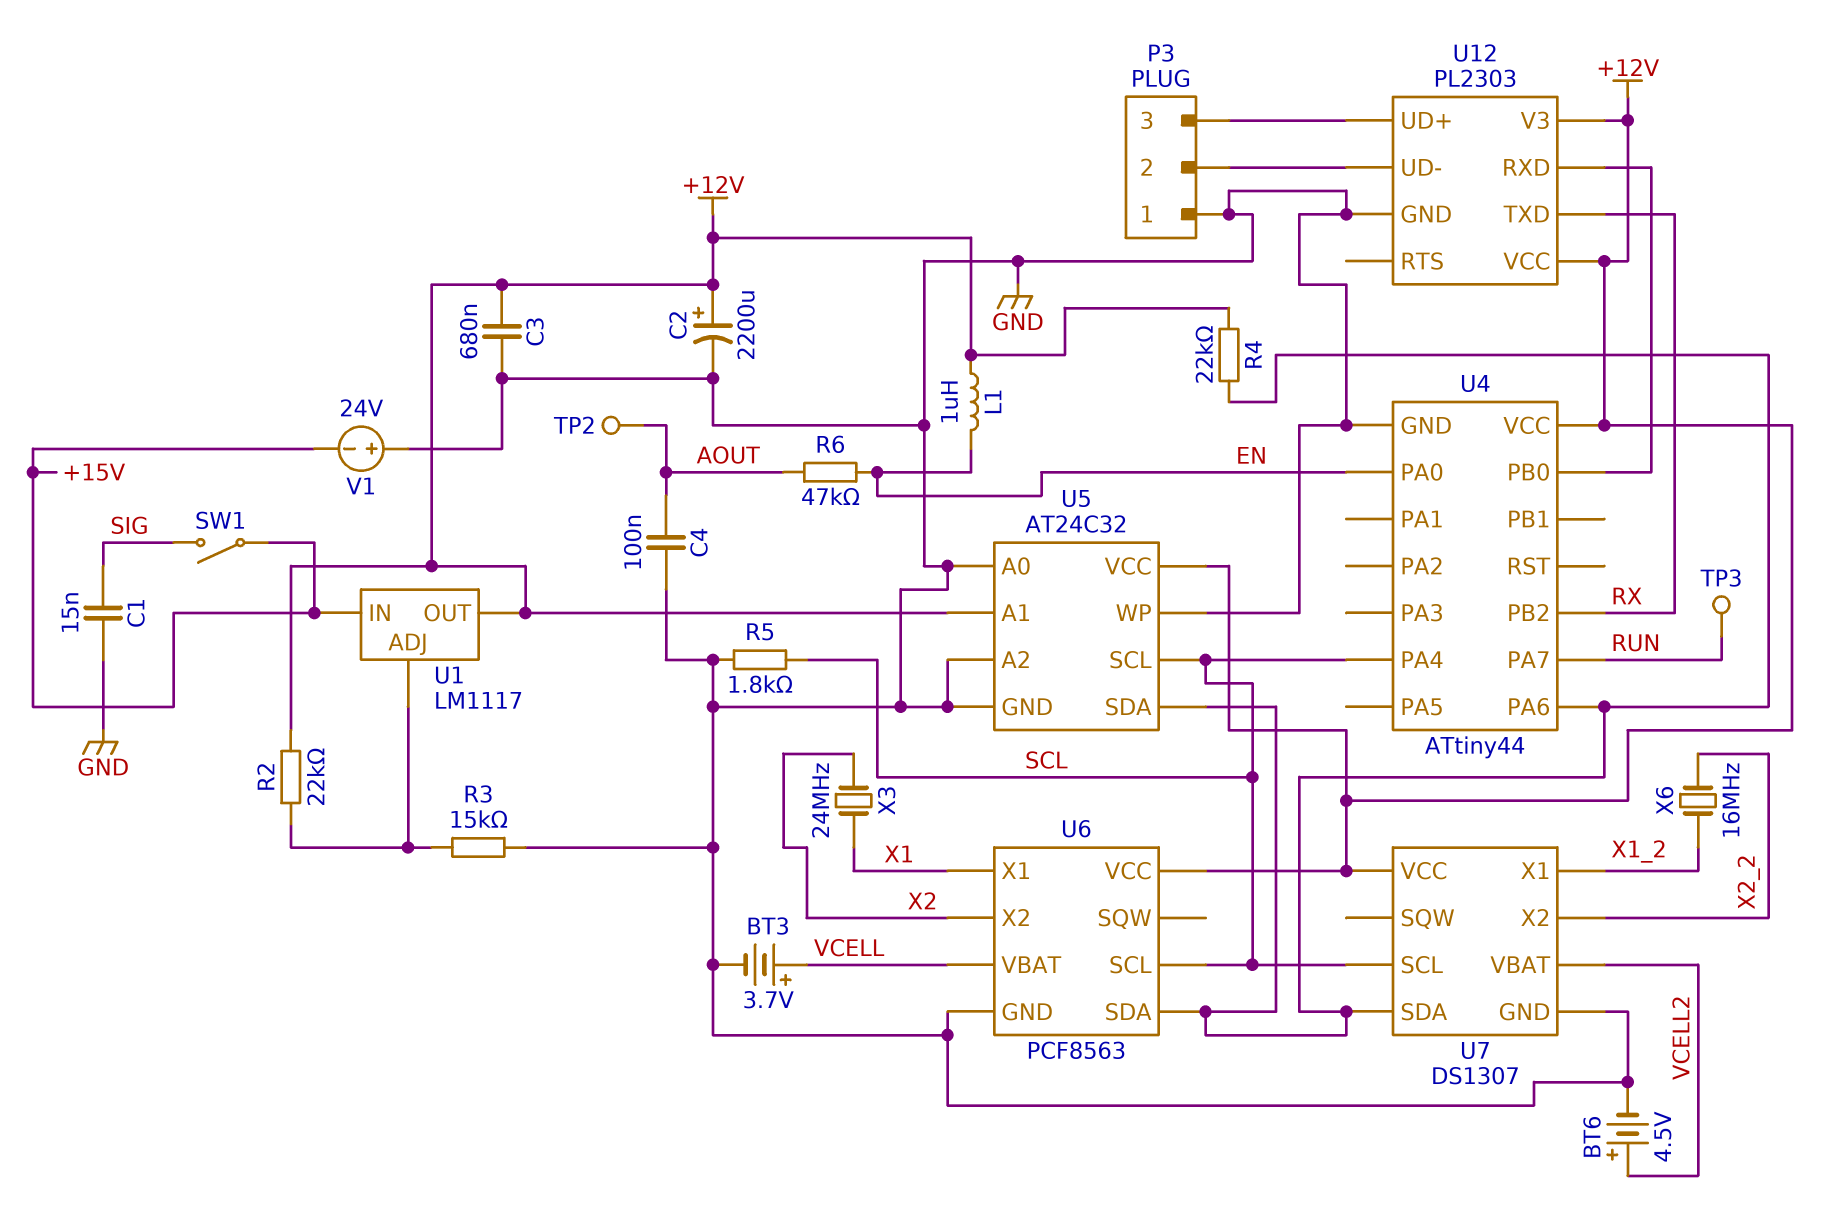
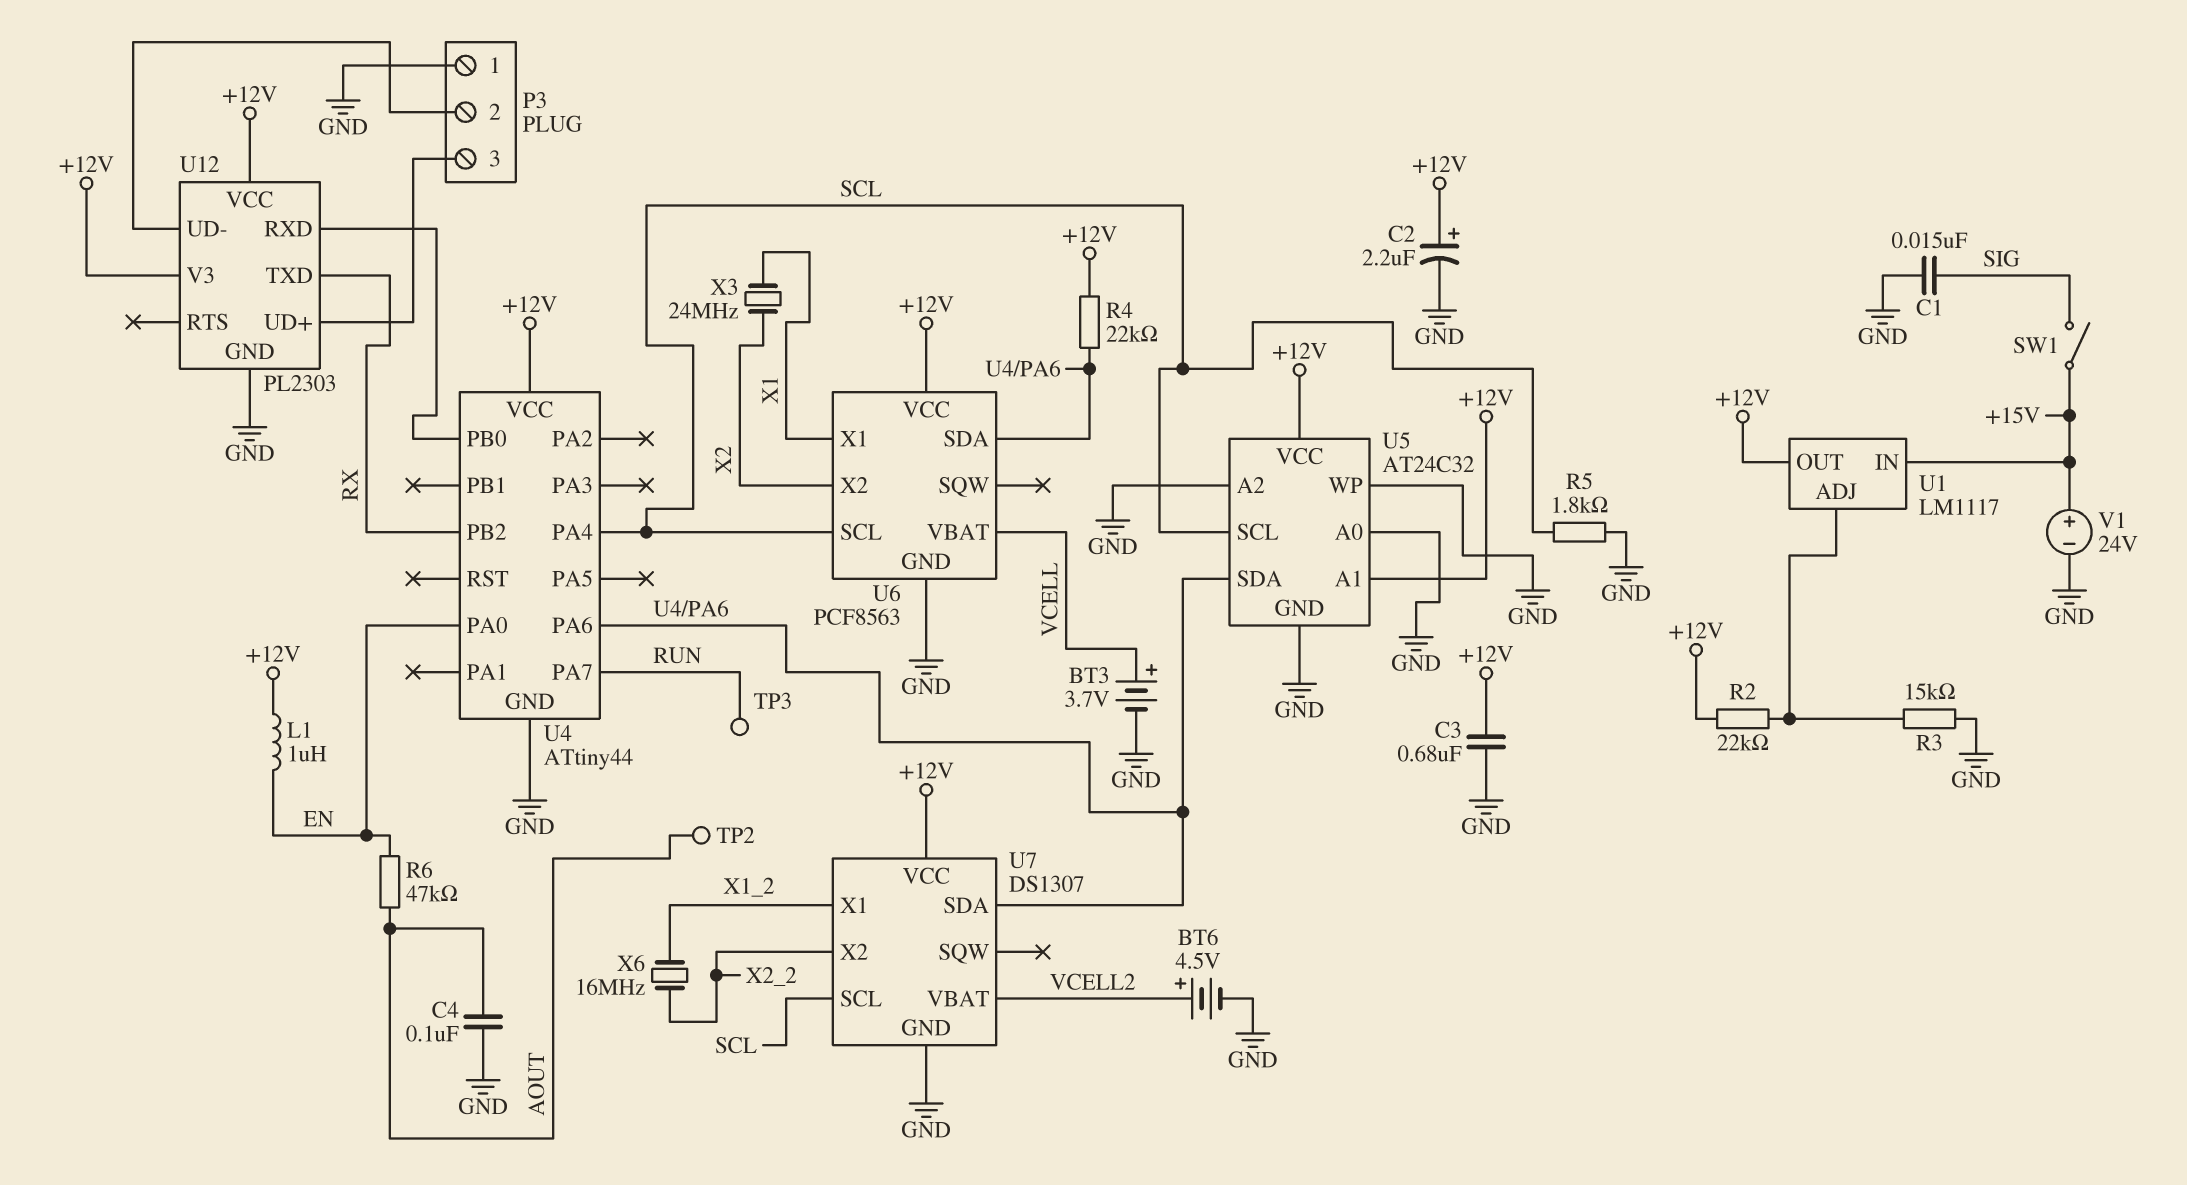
C2: 2200uF (plus +12V, minus GND) -> 2.2uF (plus +12V, minus GND)
V1: 24V (plus GND, minus +15V) -> 24V (plus +15V, minus GND)

